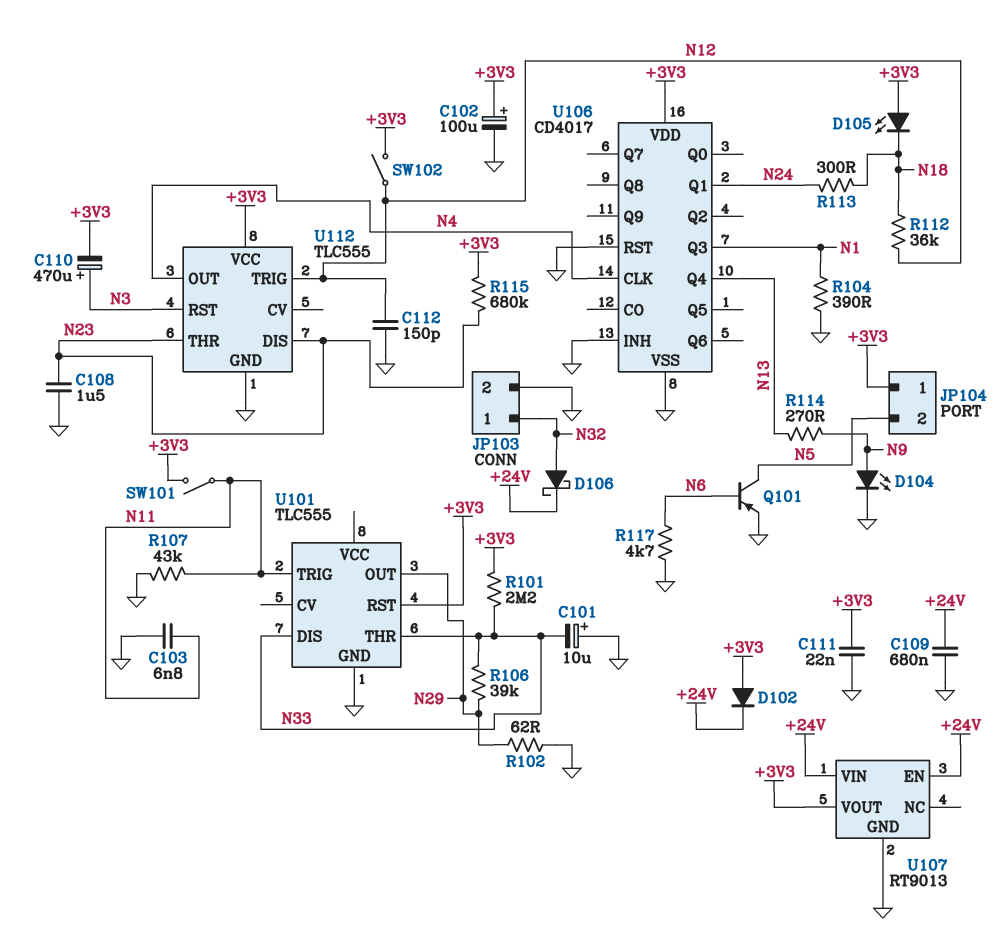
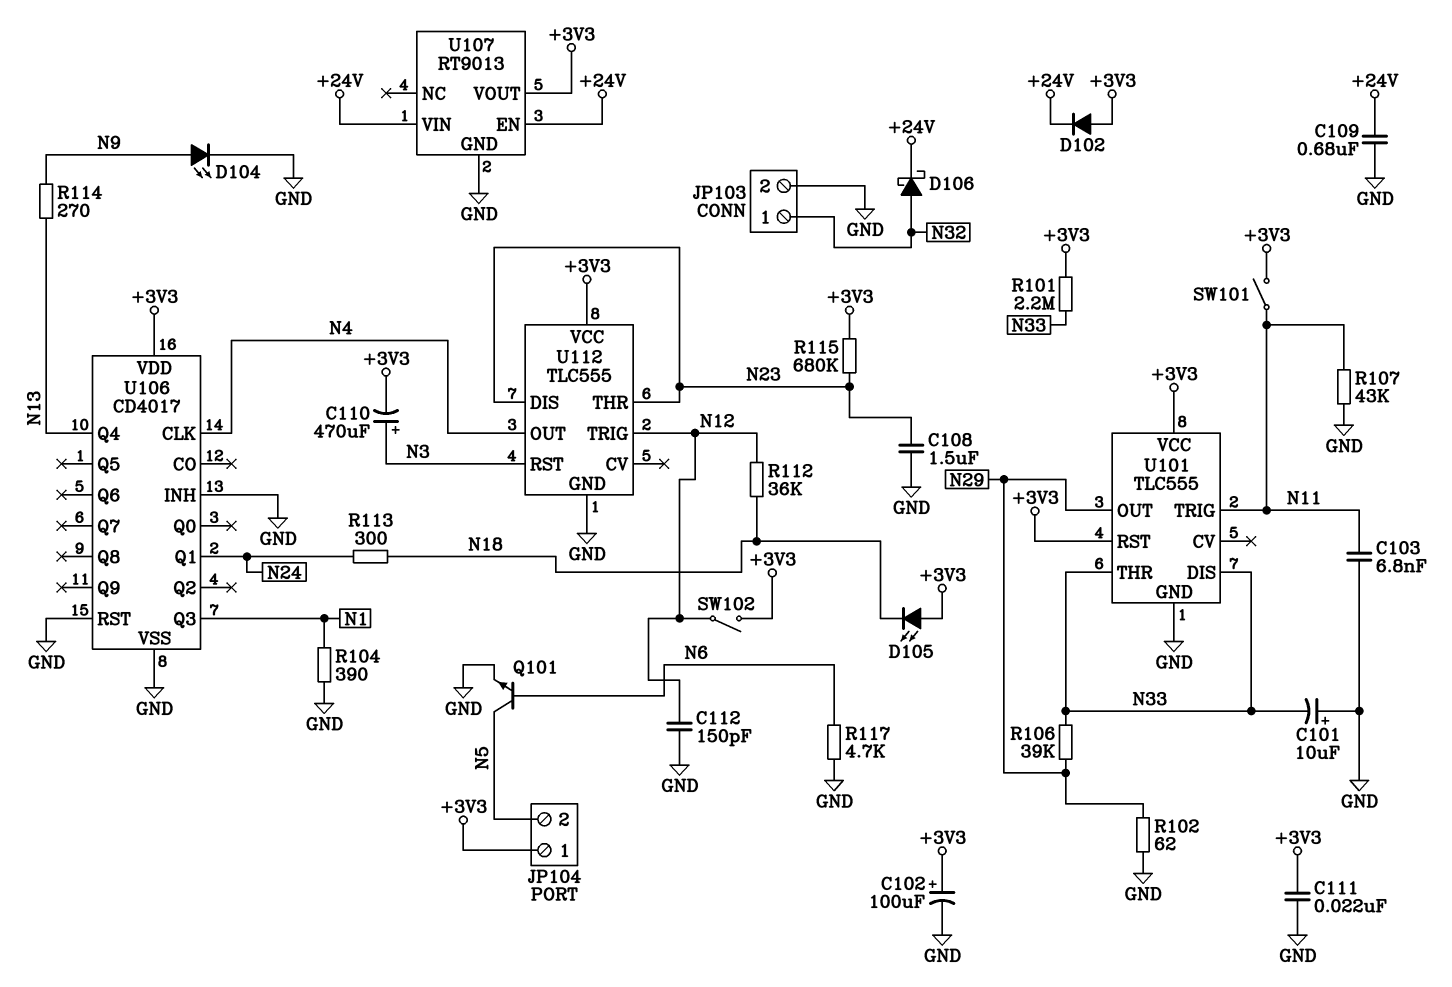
Q101: PNP (B N6, C N5, E GND) -> NPN (B N6, C N5, E GND)
U101 pin VCC: none -> +3V3

